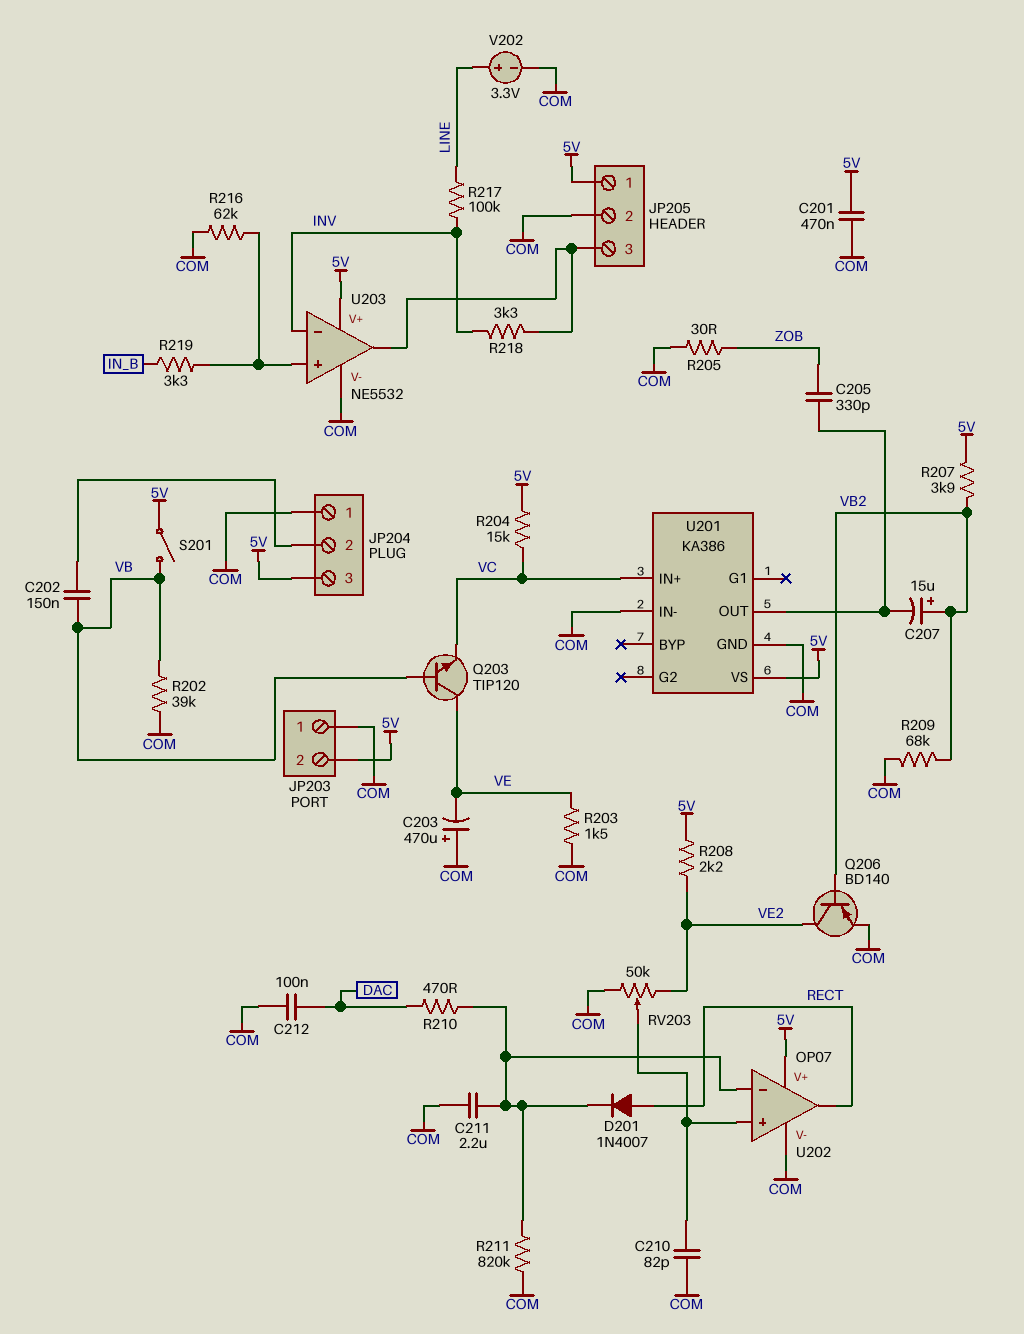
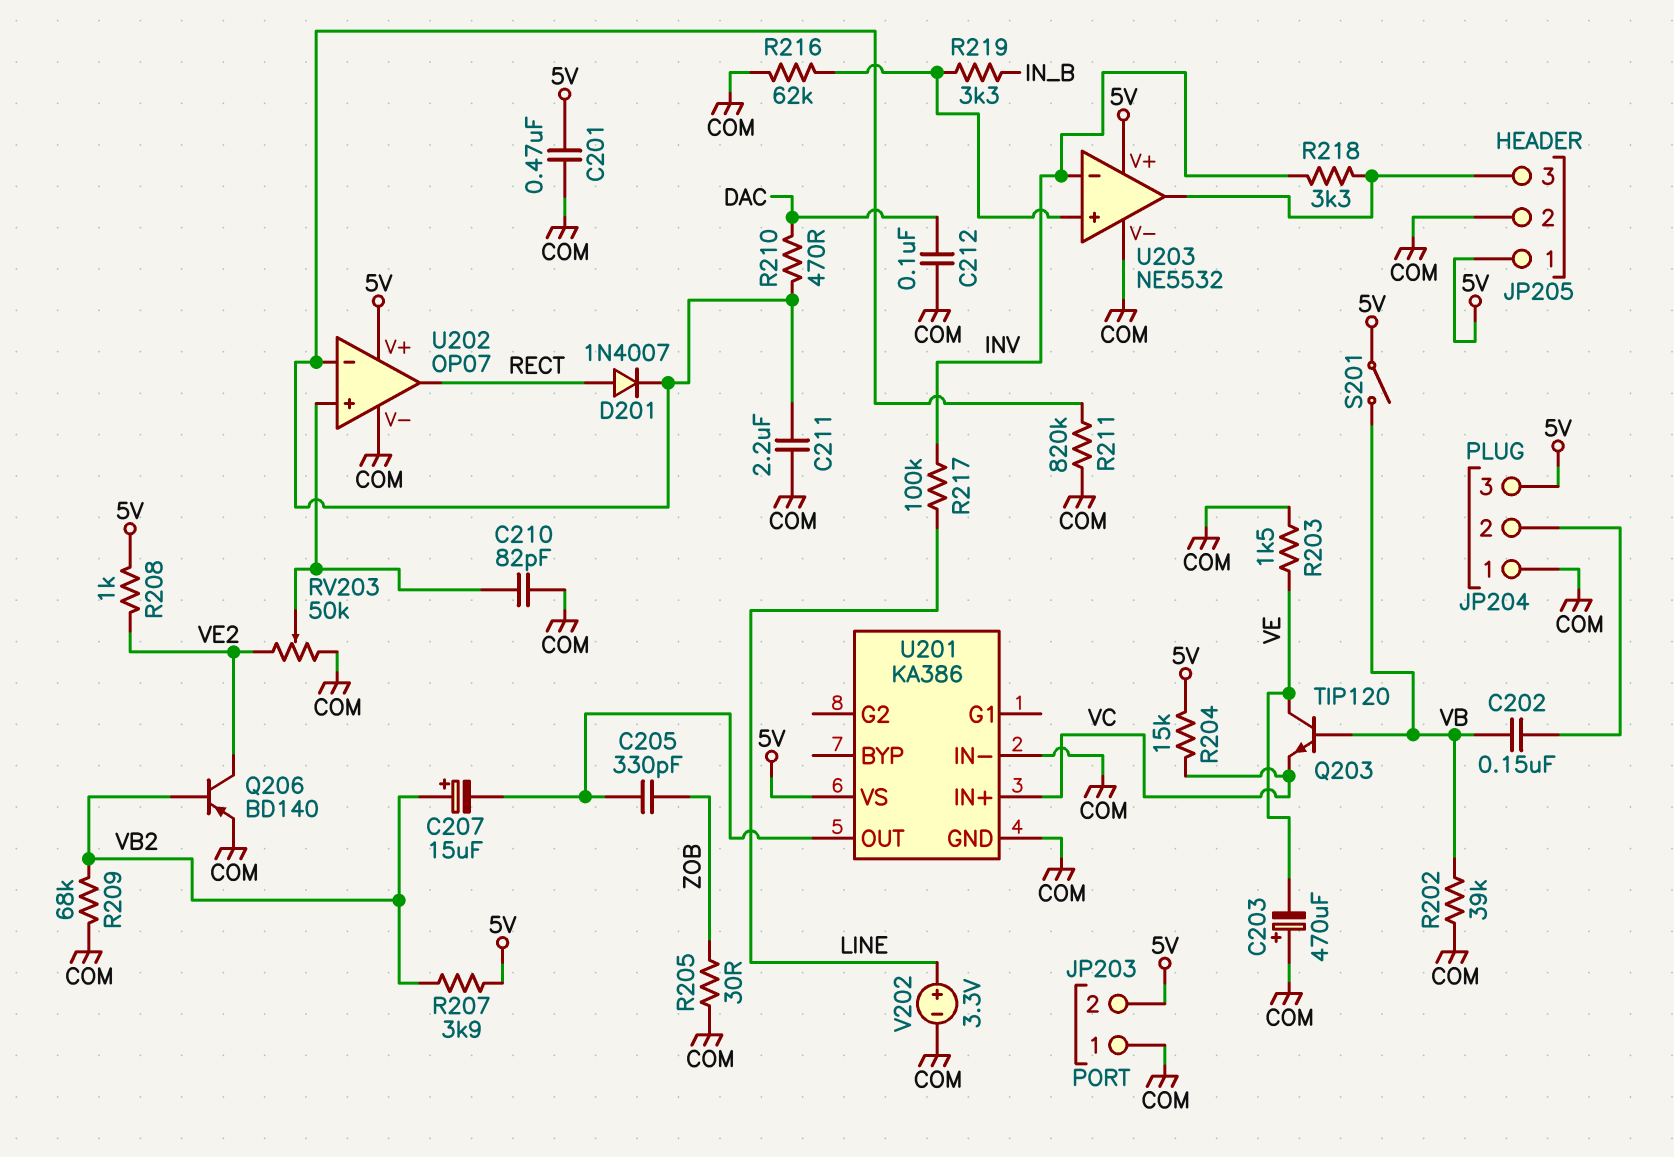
R208: 2.2k (5V, VE2) -> 1k (5V, VE2)

